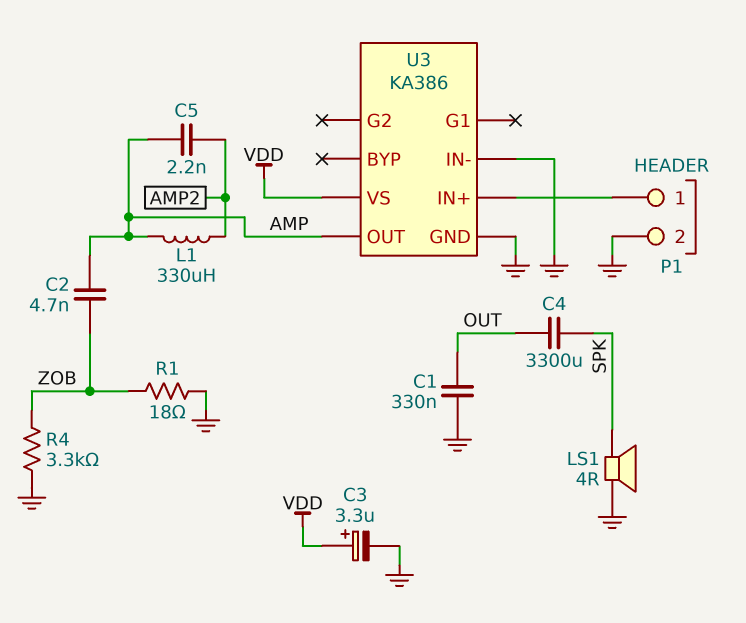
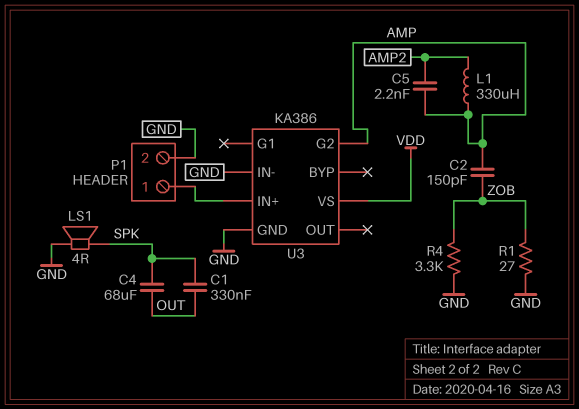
C1: 330nF (GND, OUT) -> 330nF (OUT, SPK)
C2: 4.7nF (AMP, ZOB) -> 150pF (AMP, ZOB)
C3: 3.3uF (plus VDD, minus GND) -> none
C4: 3300uF (OUT, SPK) -> 68uF (OUT, SPK)
R1: 18 (GND, ZOB) -> 27 (GND, ZOB)
U3 pin G2: none -> AMP
U3 pin OUT: AMP -> none

